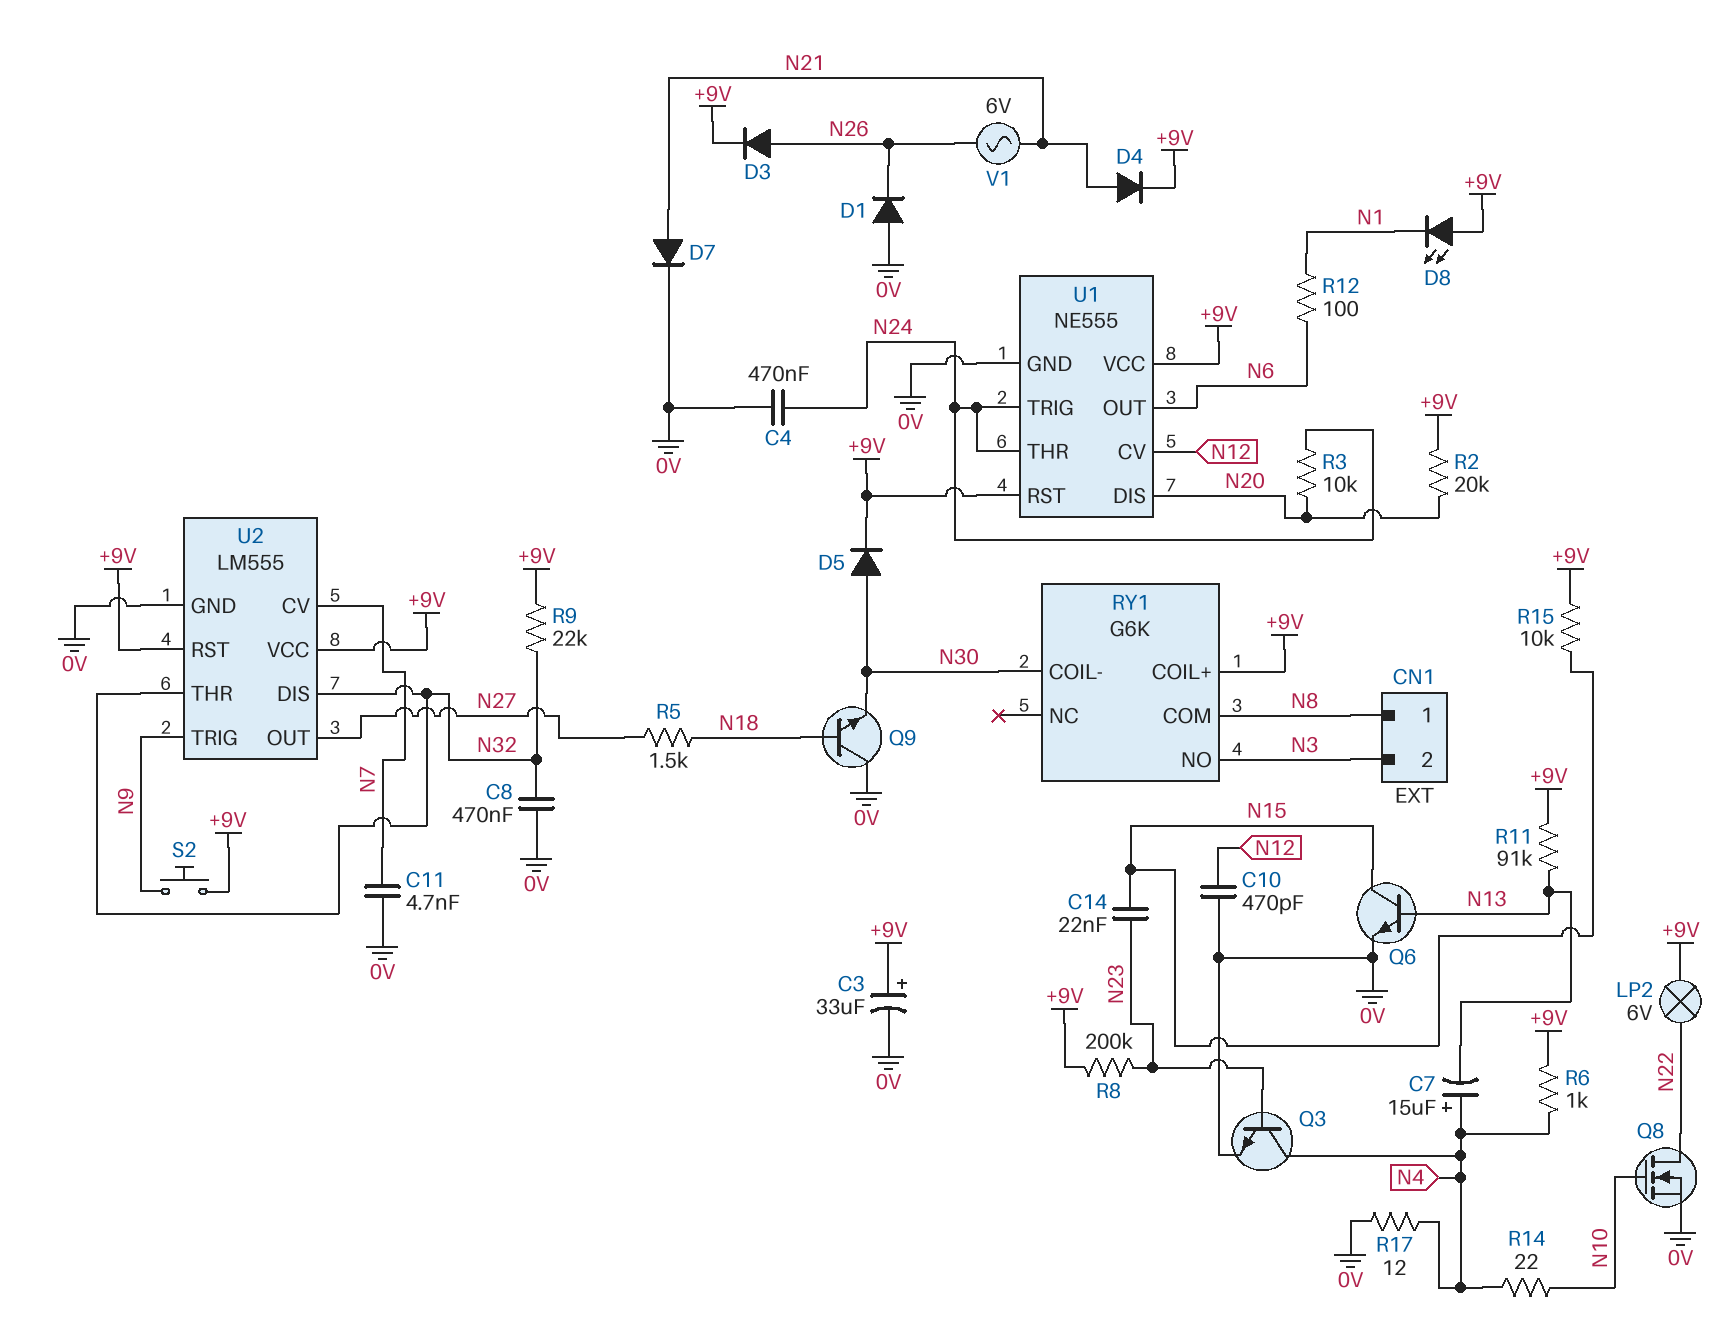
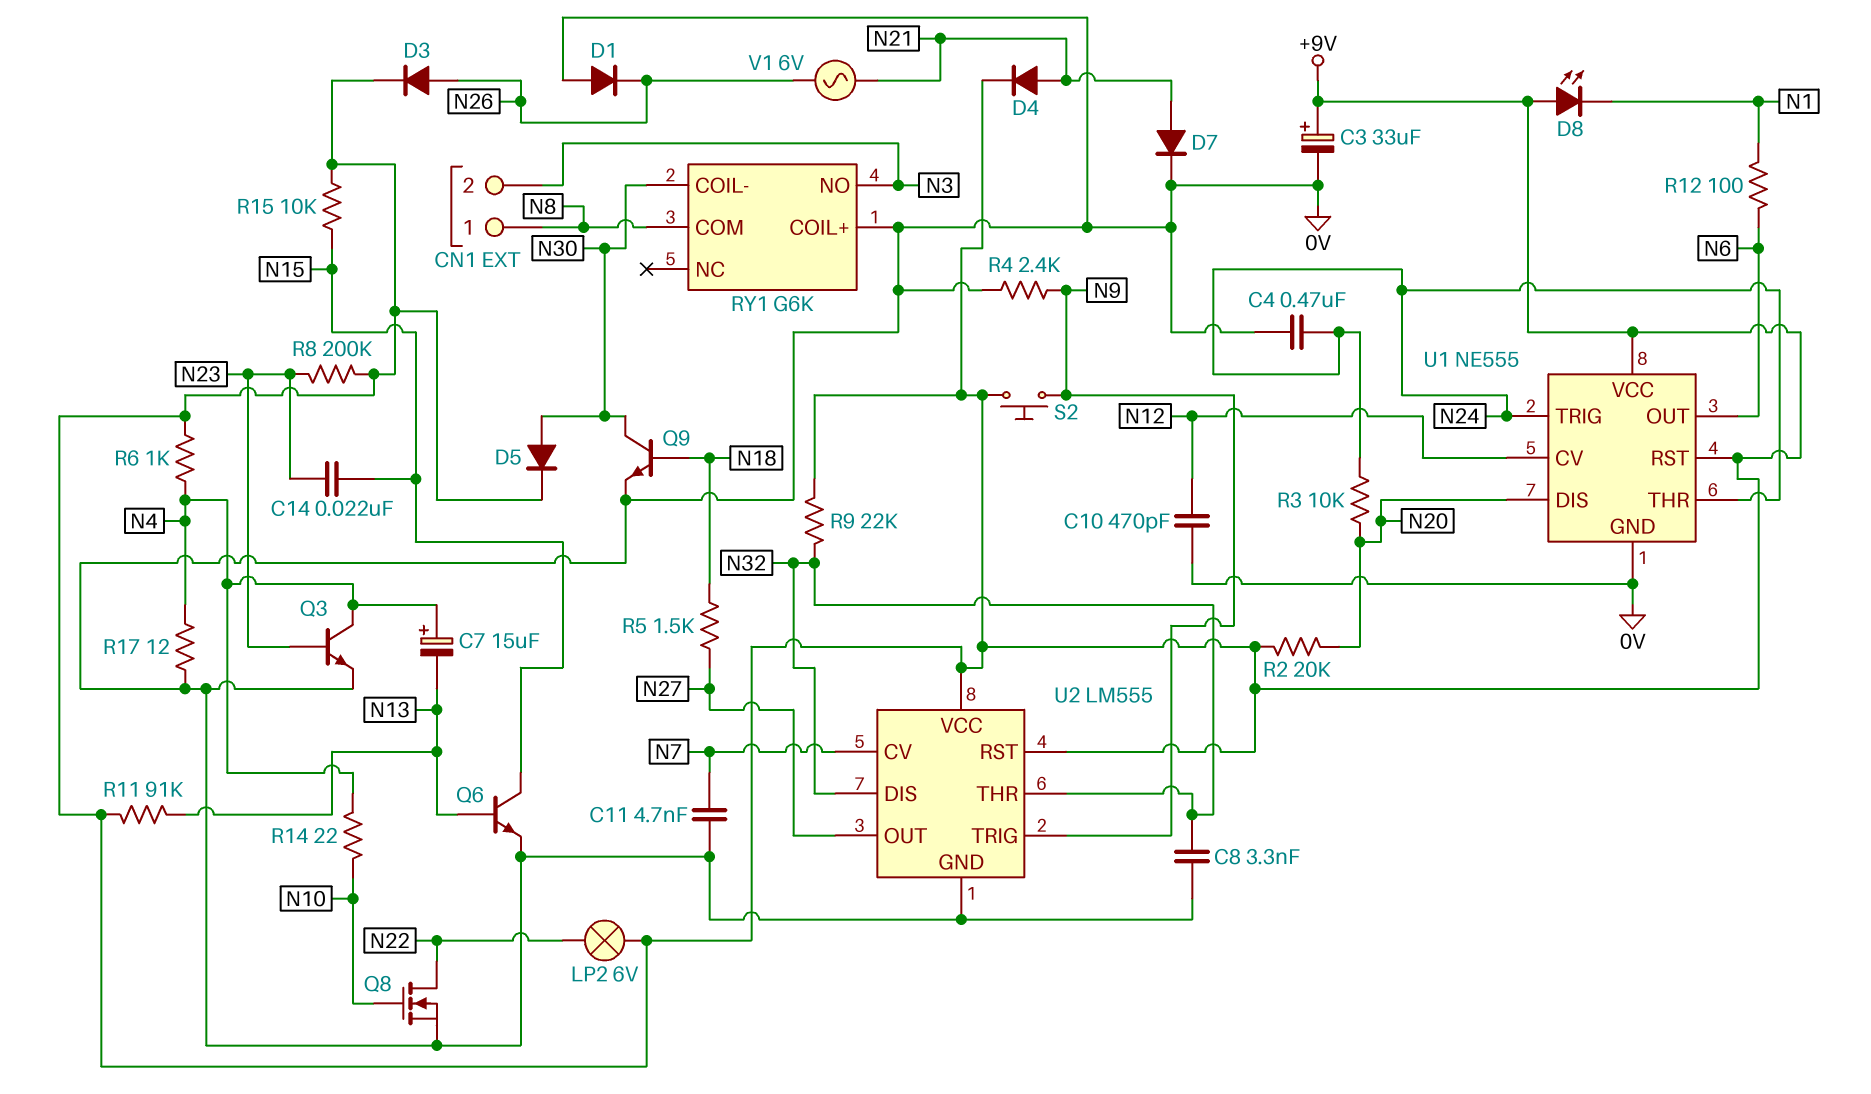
C8: 470nF (0V, N32) -> 3.3nF (0V, N32)
Q9: NPN (B N18, C 0V, E N30) -> NPN (B N18, C N30, E 0V)
R4: none -> 2.4k (0V, N9)
RY1 pin COIL+: +9V -> 0V

